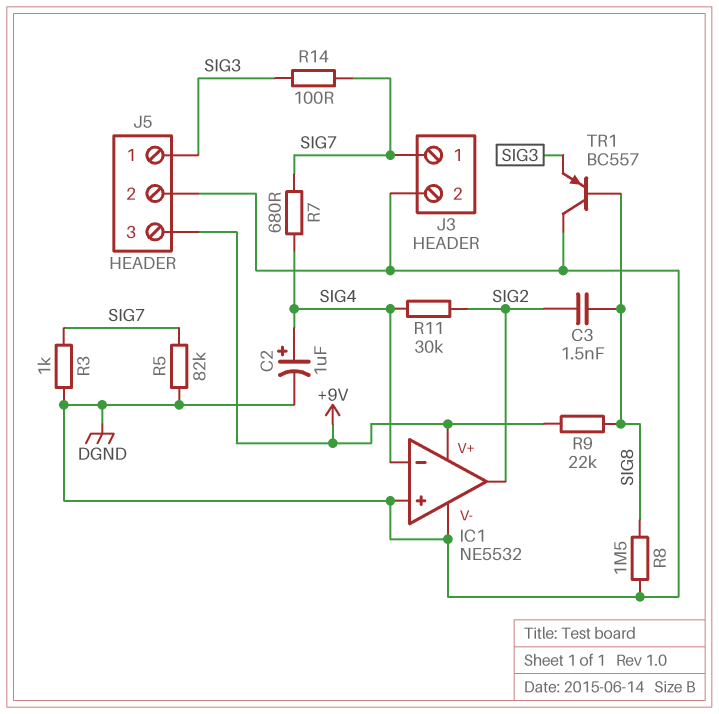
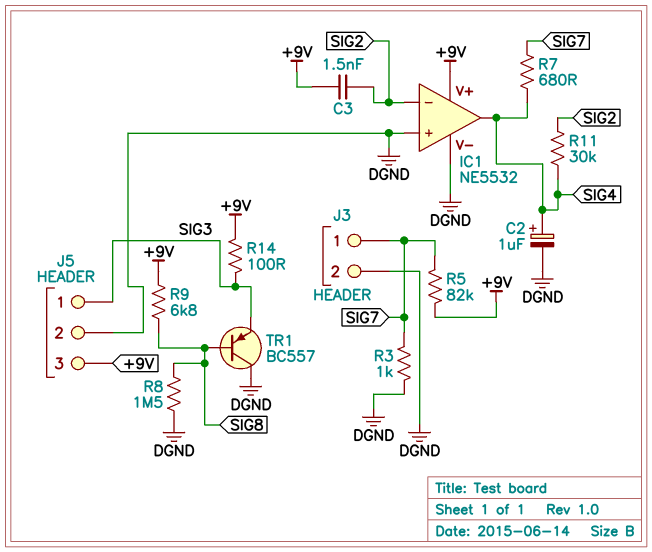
C3: 1.5nF (SIG2, SIG8) -> 1.5nF (+9V, SIG2)
IC1 pin in-: SIG4 -> SIG2
IC1 pin out: SIG2 -> SIG4
R5: 82k (DGND, SIG7) -> 82k (+9V, SIG7)
R9: 22k (+9V, SIG8) -> 6.8k (+9V, SIG8)
R14: 100 (SIG3, SIG7) -> 100 (+9V, SIG3)

